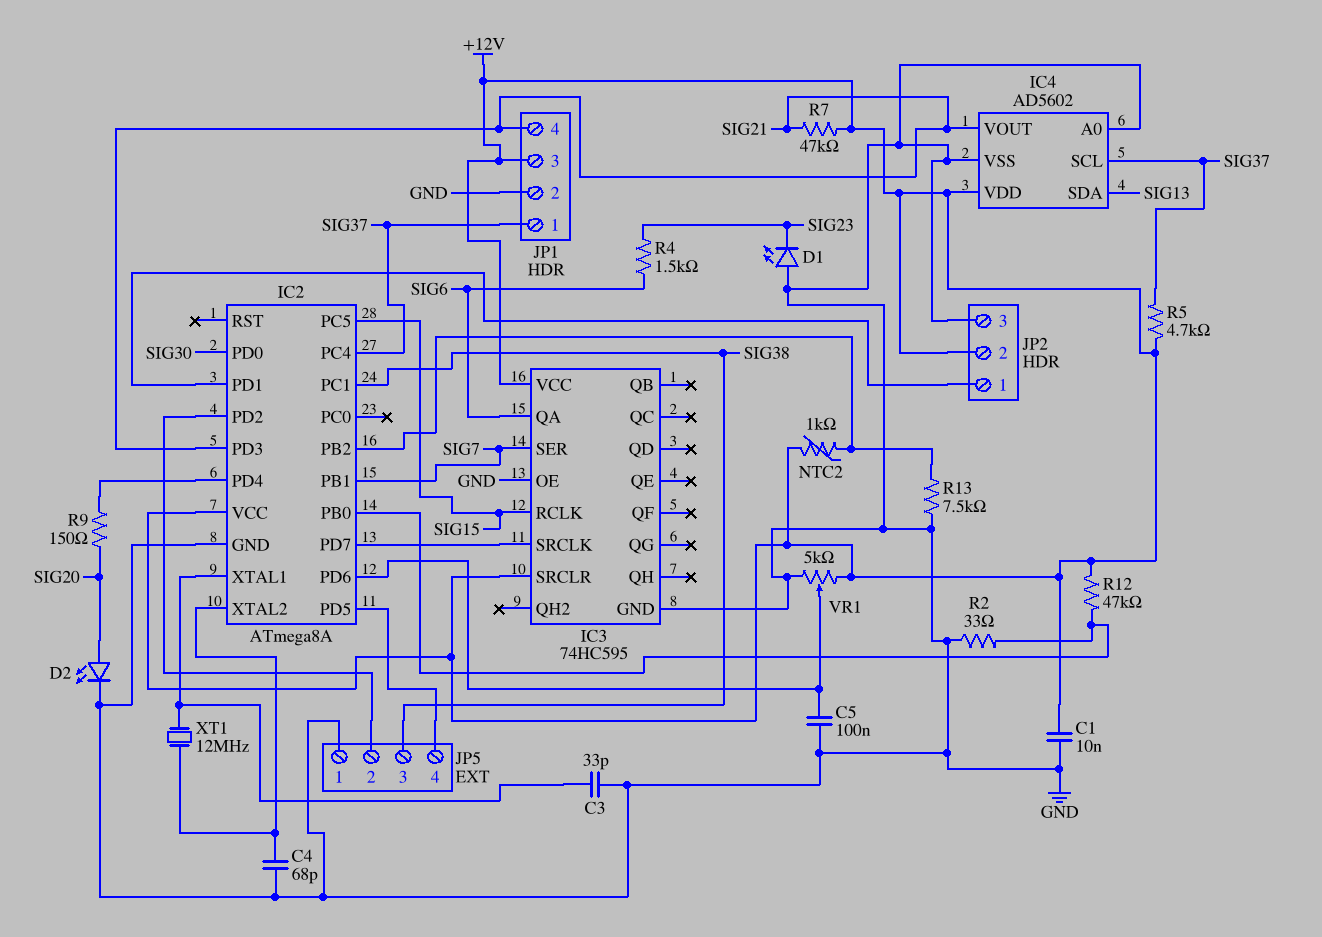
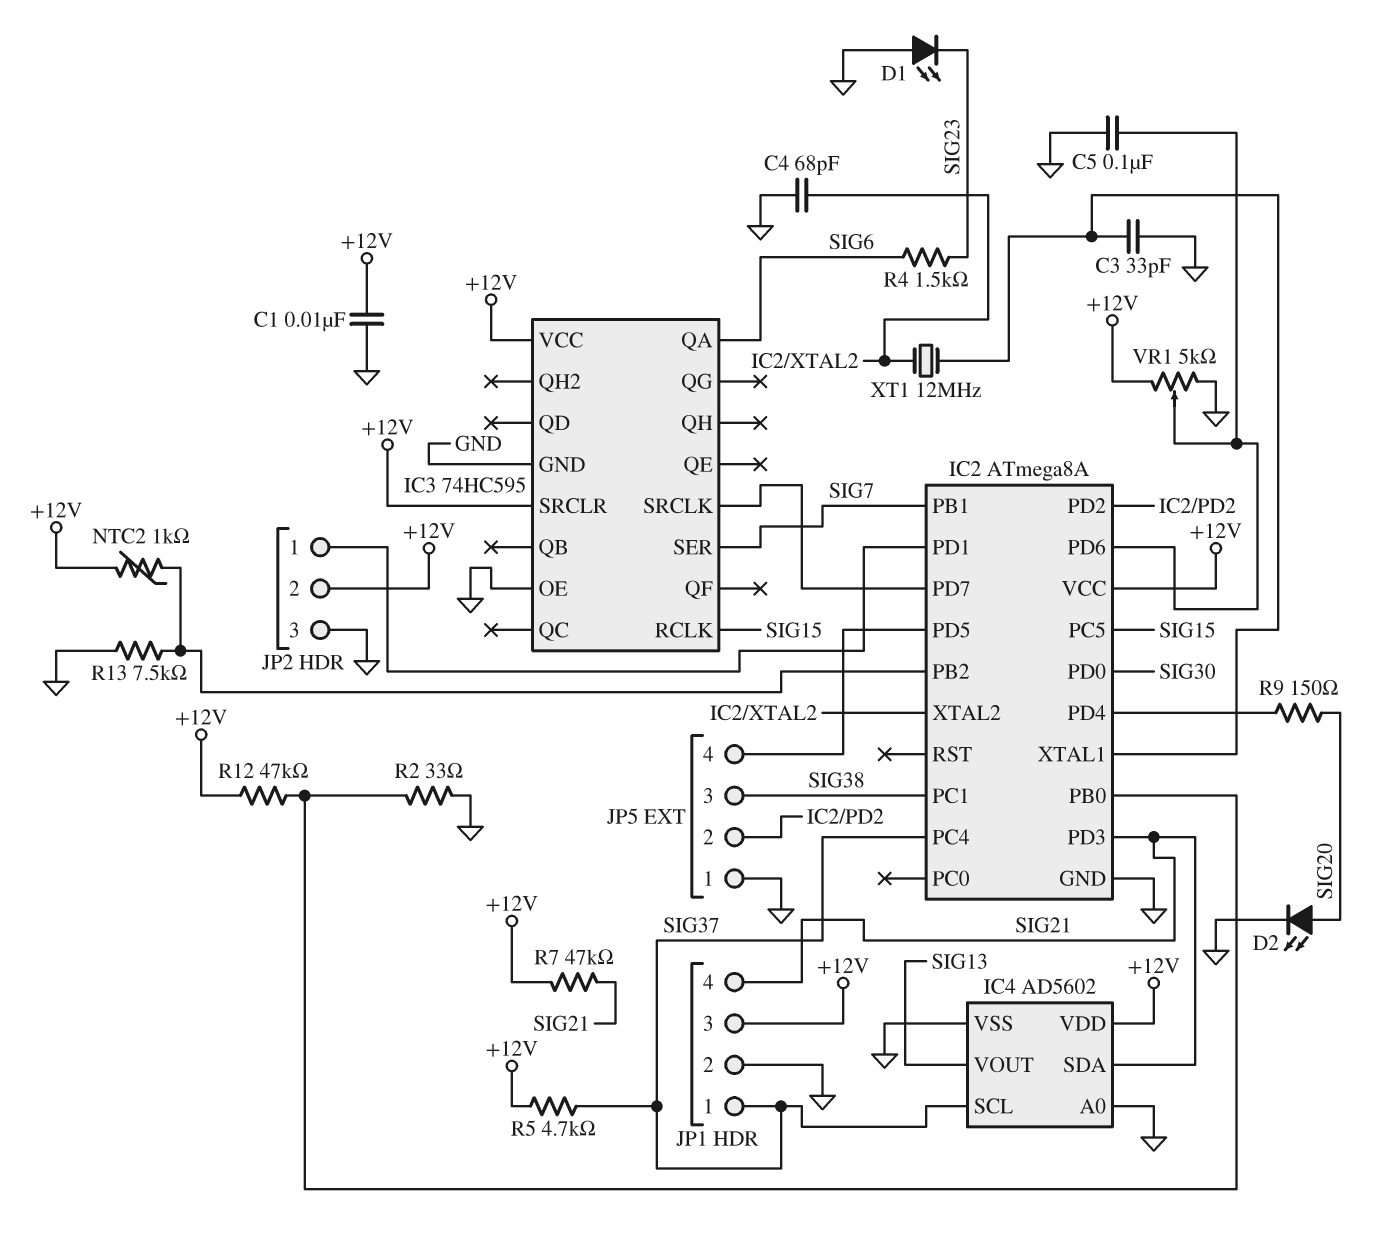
IC4 pin SDA: SIG13 -> SIG21
IC4 pin VOUT: SIG21 -> SIG13

